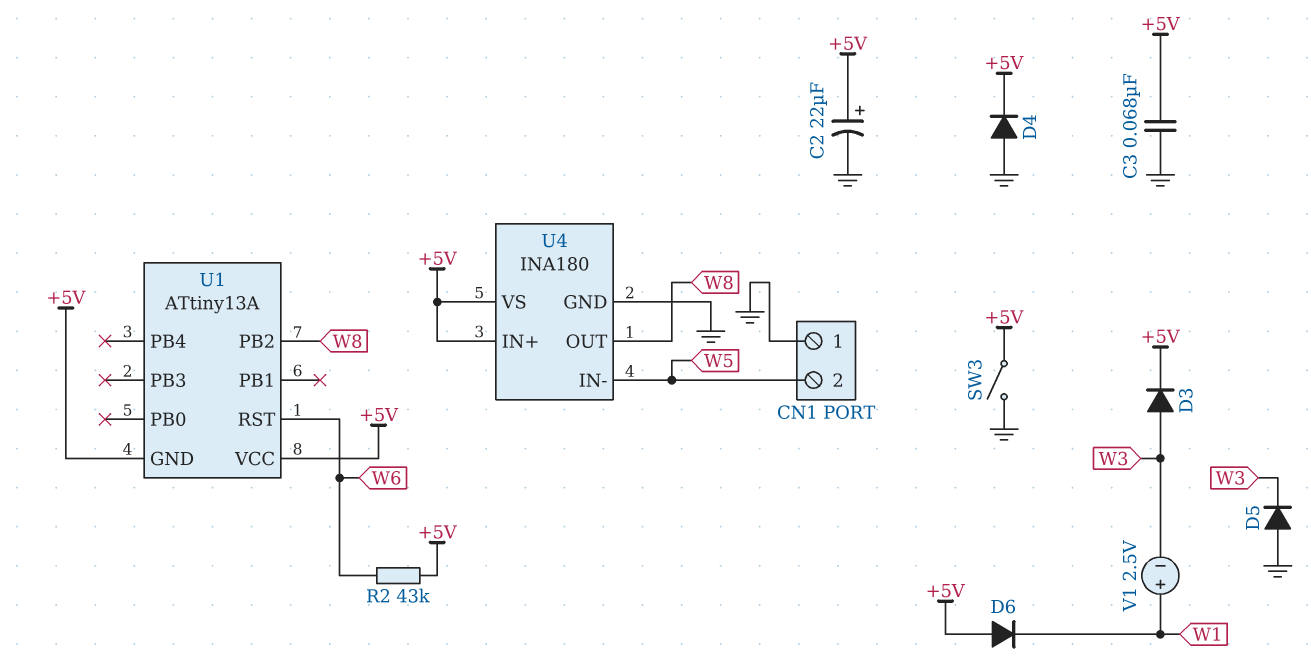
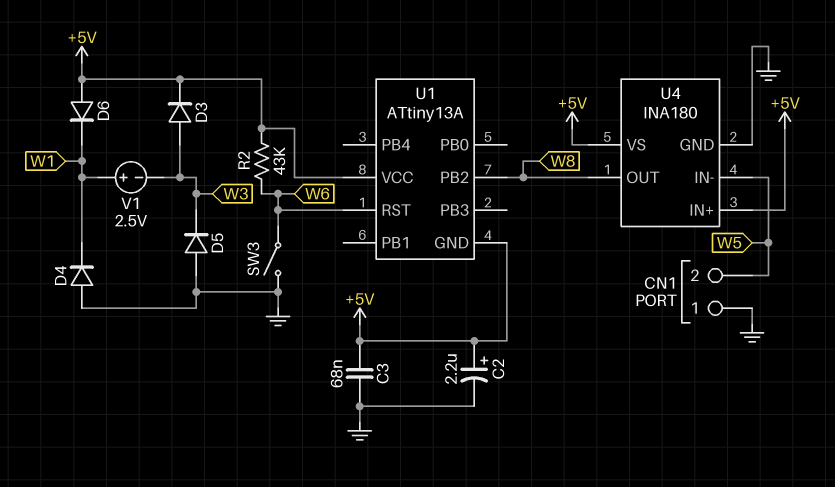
C2: 22uF (plus +5V, minus GND) -> 2.2uF (plus +5V, minus GND)
D4: diode (A GND, K +5V) -> diode (A GND, K W1)
SW3: switch (+5V, GND) -> switch (GND, W6)

